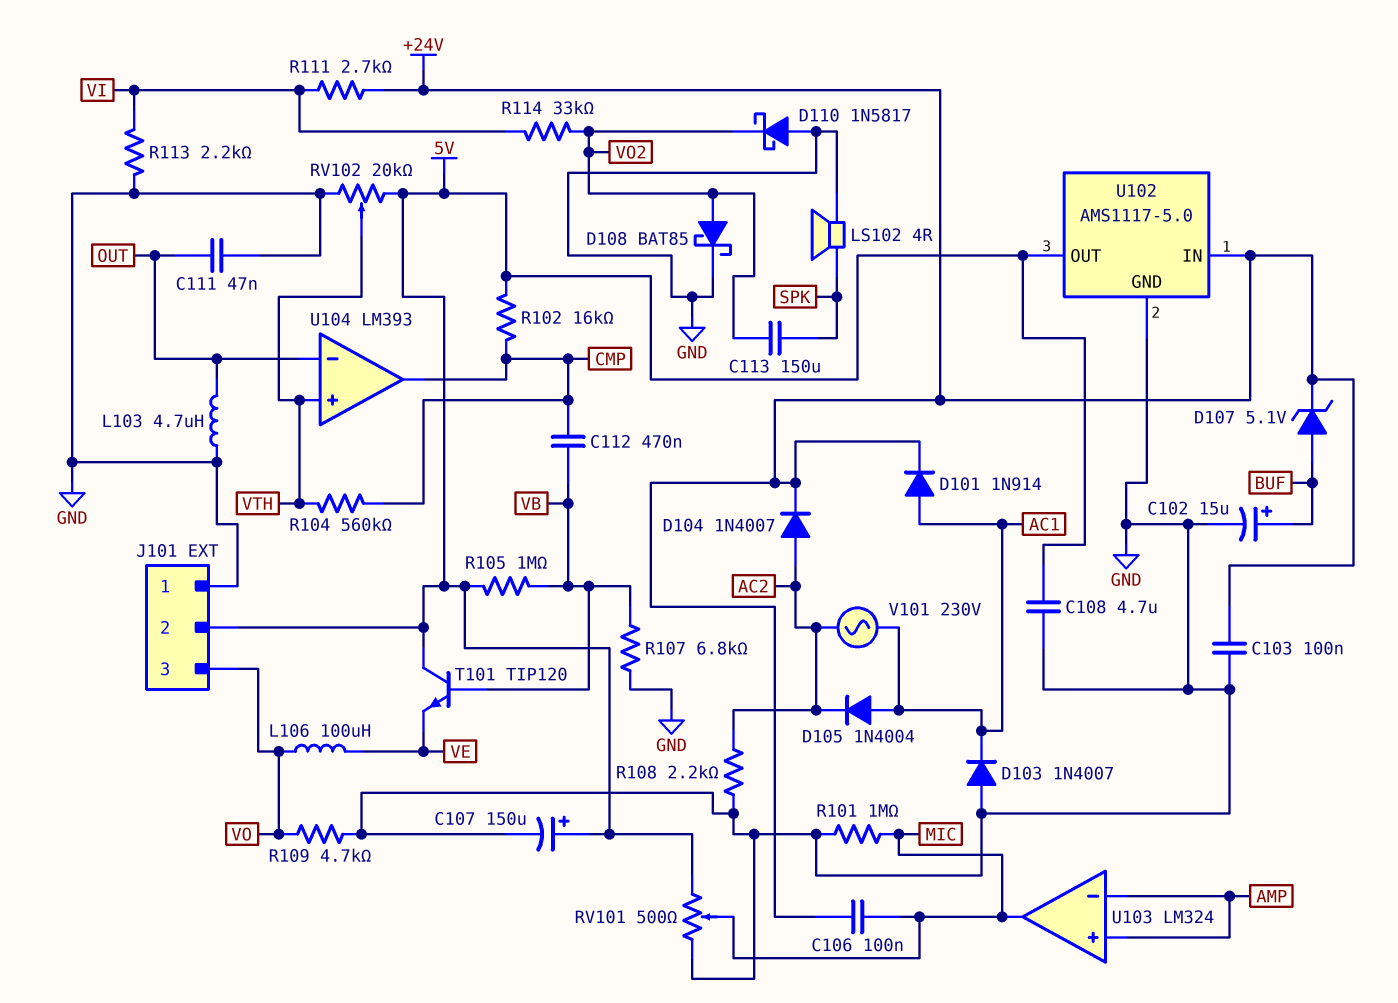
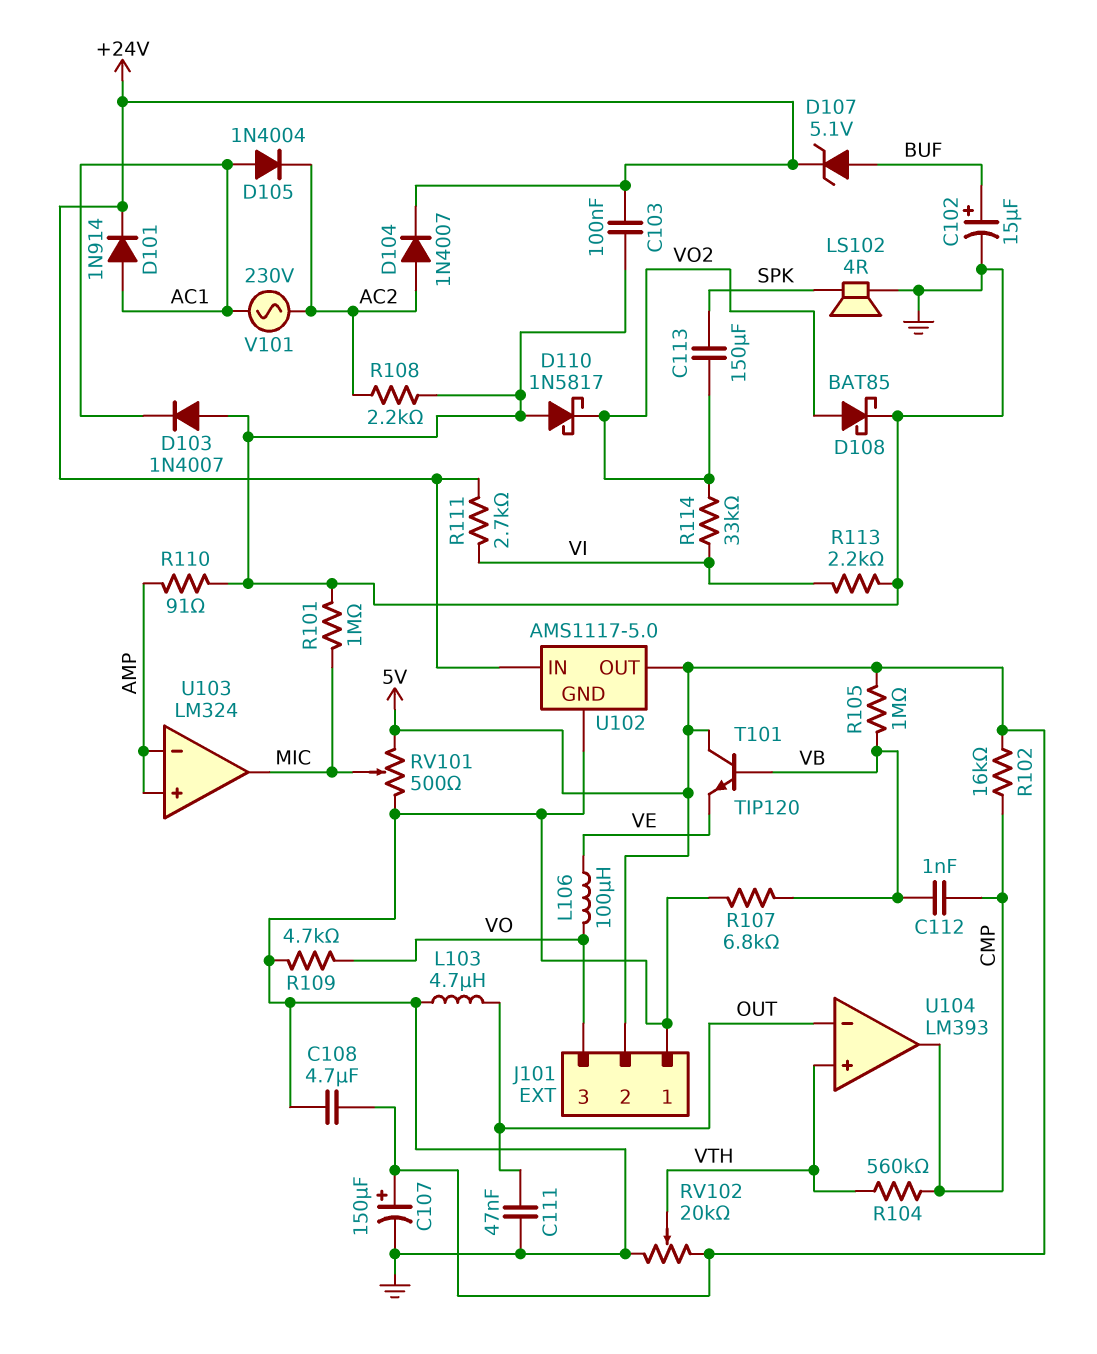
C106: 100nF (+24V, MIC) -> none
C112: 470nF (CMP, VB) -> 1nF (CMP, VB)
R110: none -> 91 (AMP, GND)

